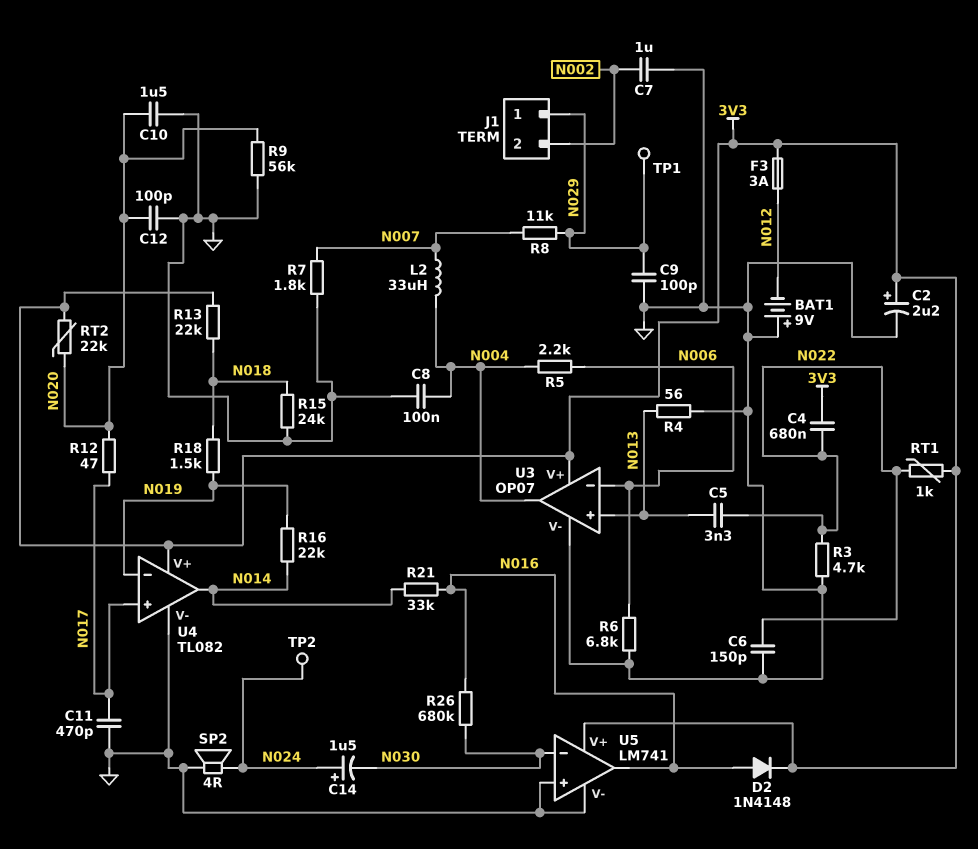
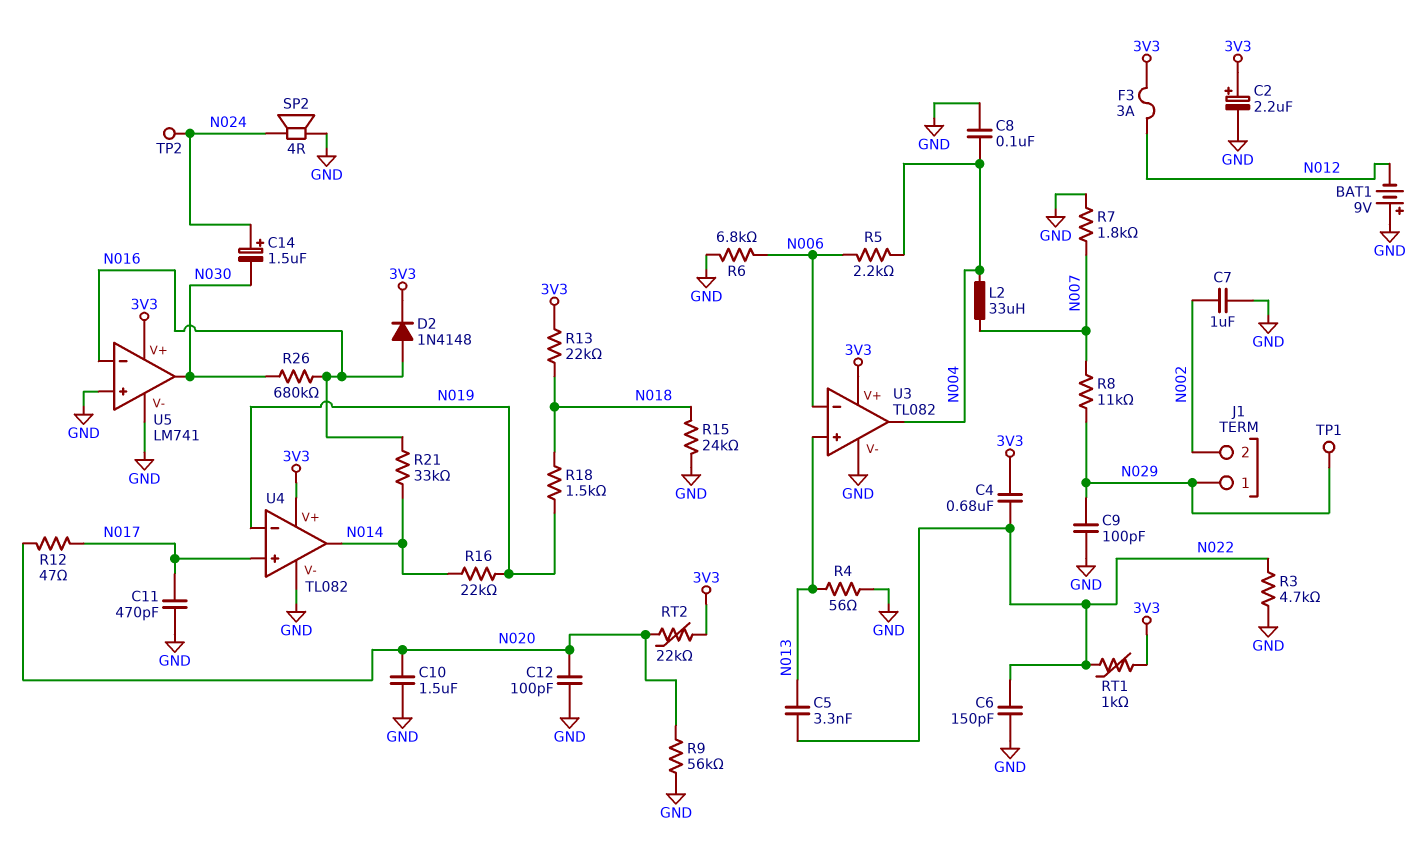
U3: OP07 -> TL082
U5 pin in-: N030 -> N016
U5 pin out: N016 -> N030

